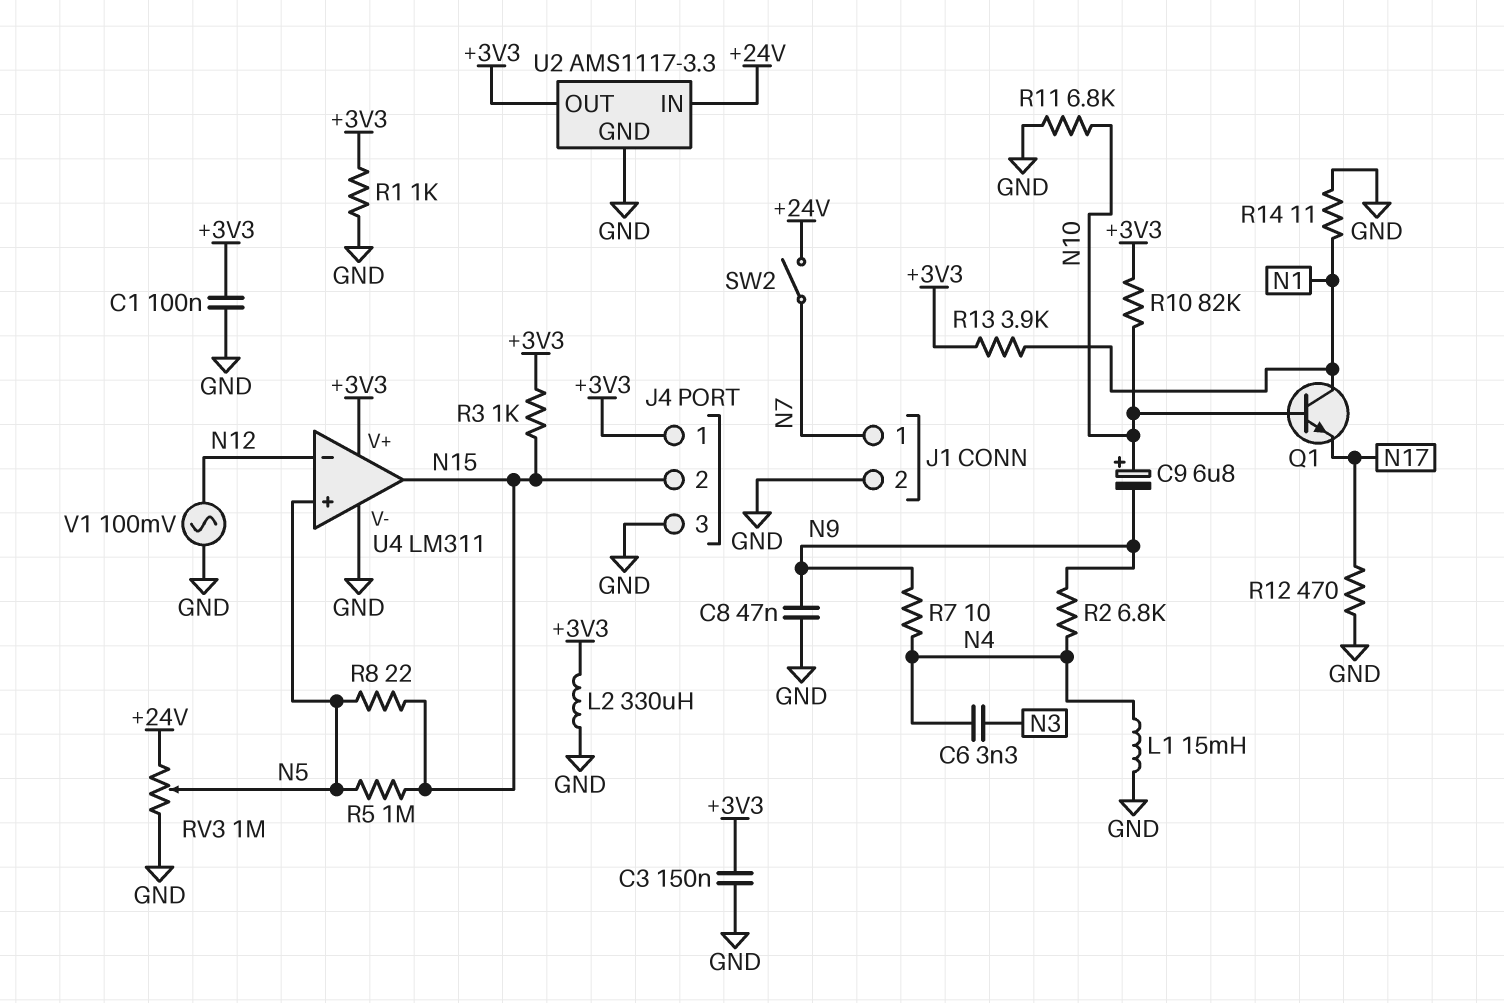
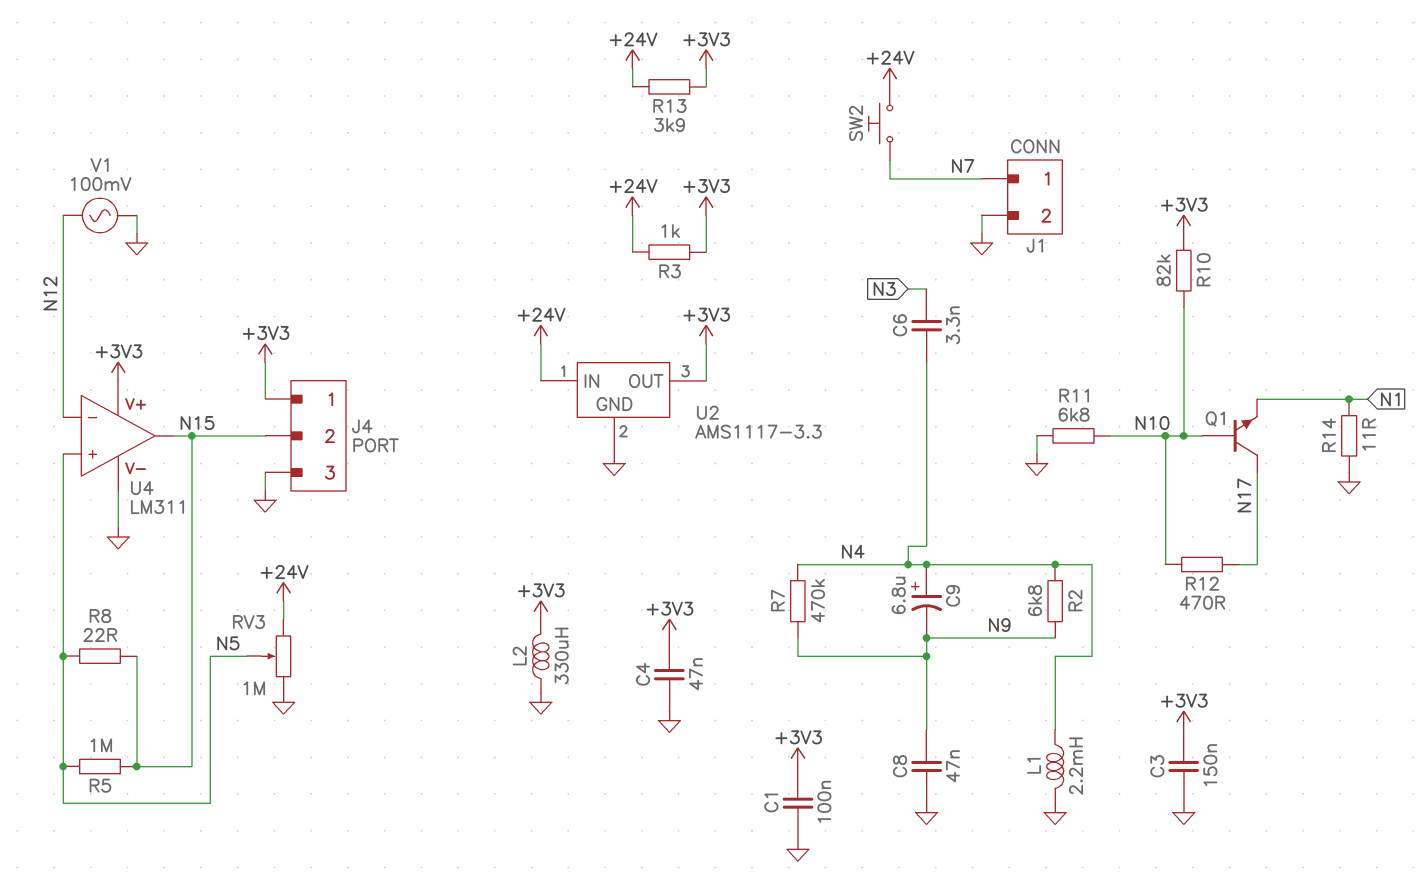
C4: none -> 47nF (+3V3, GND)
C9: 6.8uF (plus N10, minus N9) -> 6.8uF (plus N4, minus N9)
L1: 15mH (GND, N4) -> 2.2mH (GND, N4)
Q1: NPN (B N10, C N1, E N17) -> NPN (B N10, C N17, E N1)
R1: 1k (+3V3, GND) -> none
R3: 1k (+3V3, N15) -> 1k (+3V3, +24V)
R7: 10 (N4, N9) -> 470k (N4, N9)
R12: 470 (GND, N17) -> 470 (N10, N17)
R13: 3.9k (+3V3, N1) -> 3.9k (+3V3, +24V)
SW2: switch (+24V, N7) -> button (+24V, N7)

